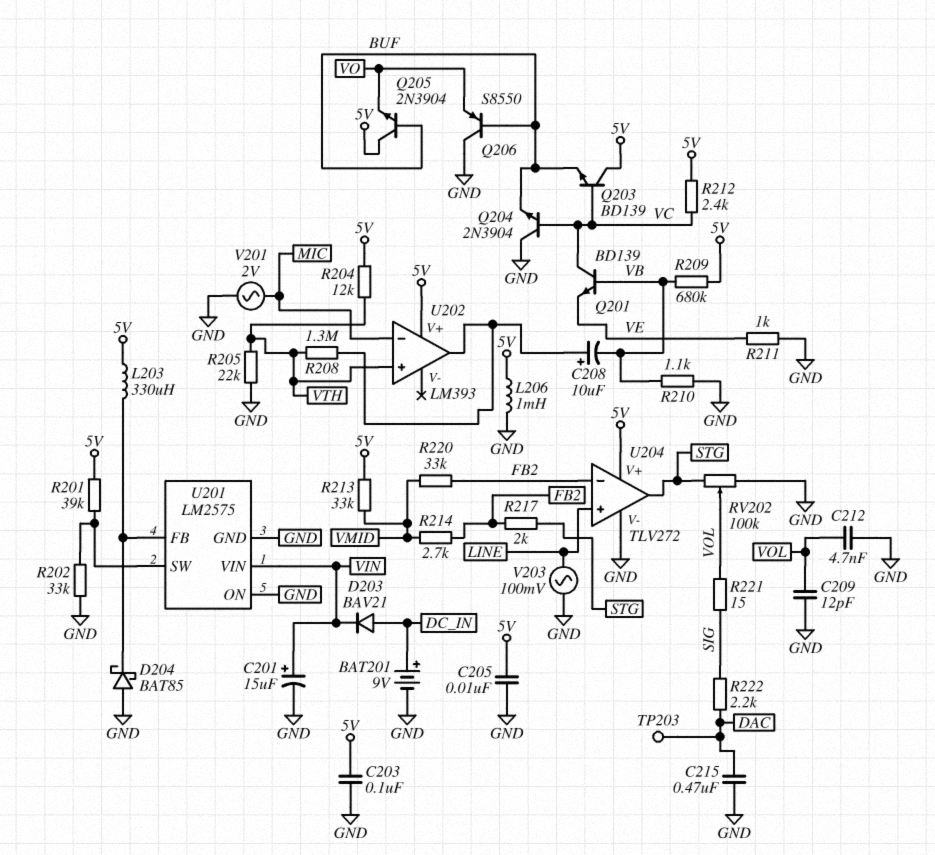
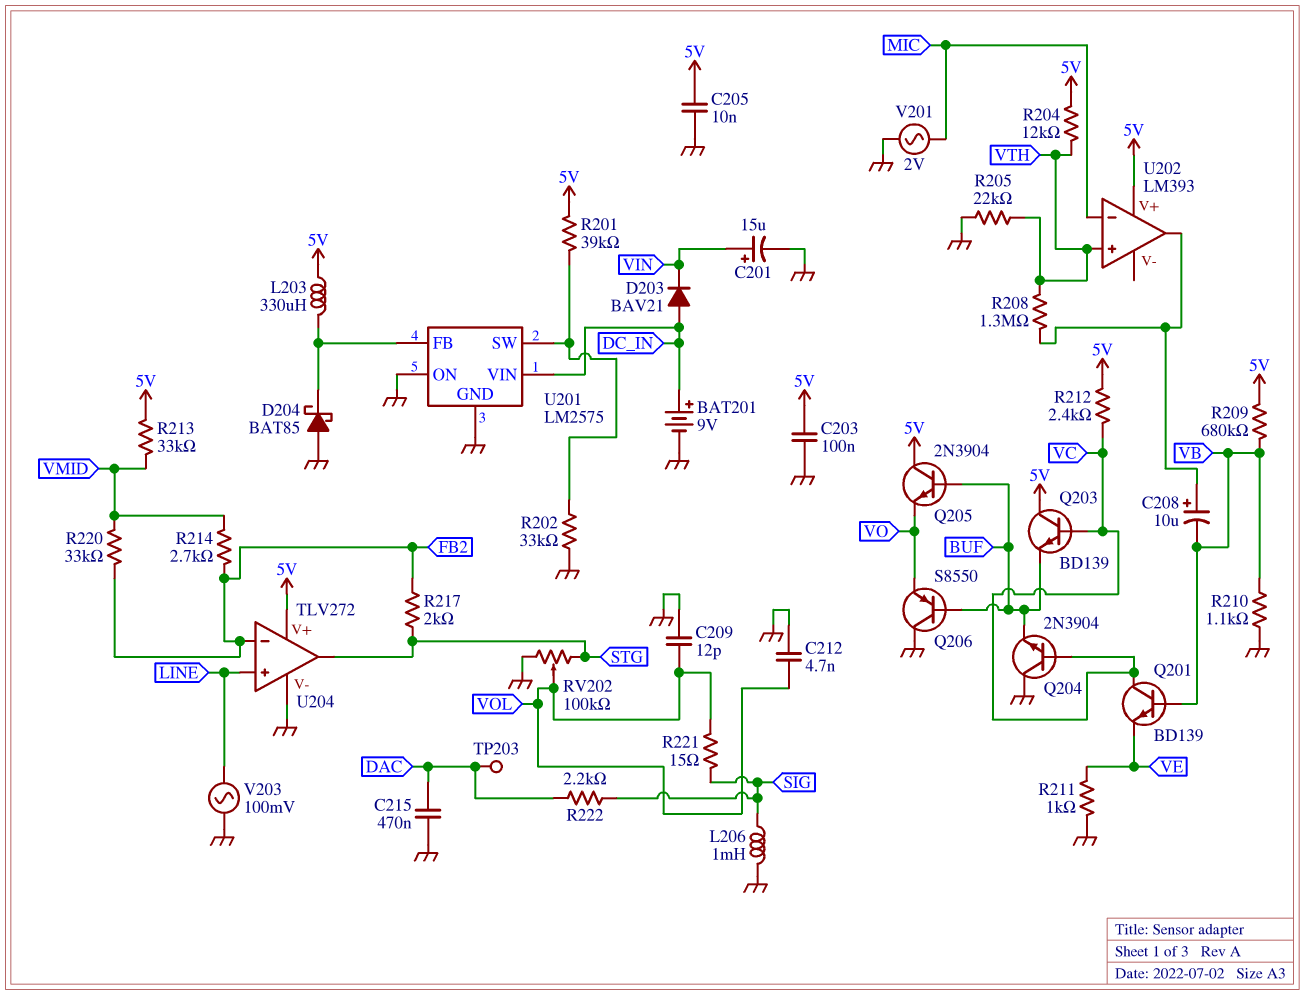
L206: 1mH (5V, GND) -> 1mH (GND, SIG)
U201 pin VIN: VIN -> DC_IN

